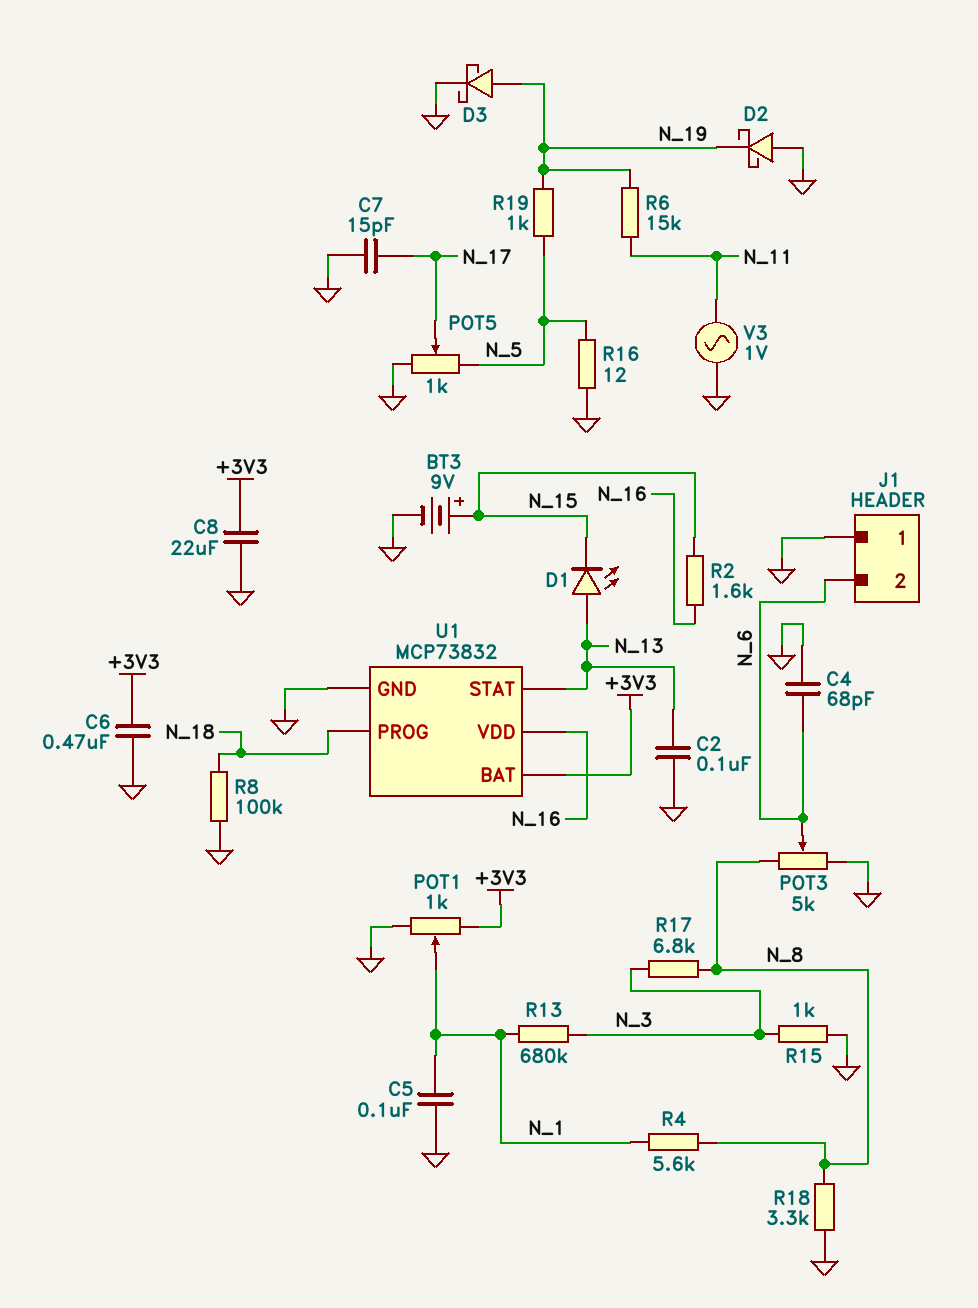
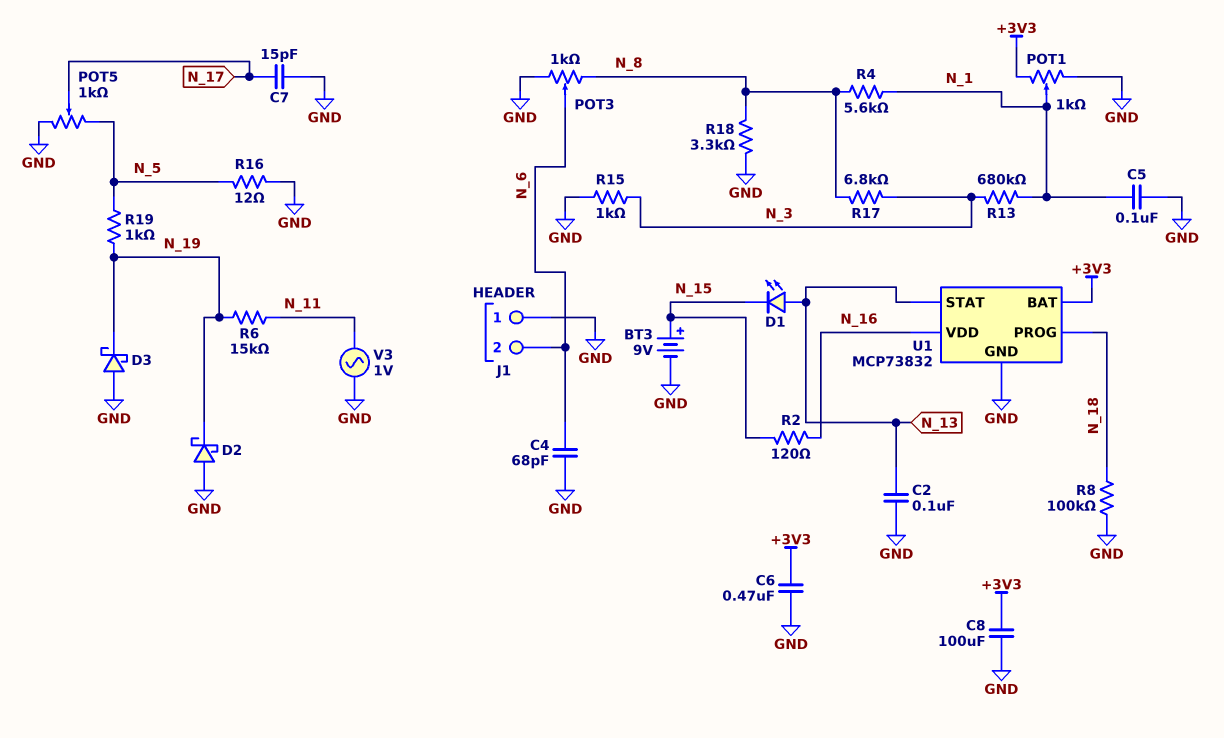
C8: 22uF (+3V3, GND) -> 100uF (+3V3, GND)
D3: schottky (A N_19, K GND) -> schottky (A GND, K N_19)
POT3: 5k (GND, N_8, wiper N_6) -> 1k (GND, N_8, wiper N_6)
R2: 1.6k (N_15, N_16) -> 120 (N_15, N_16)

